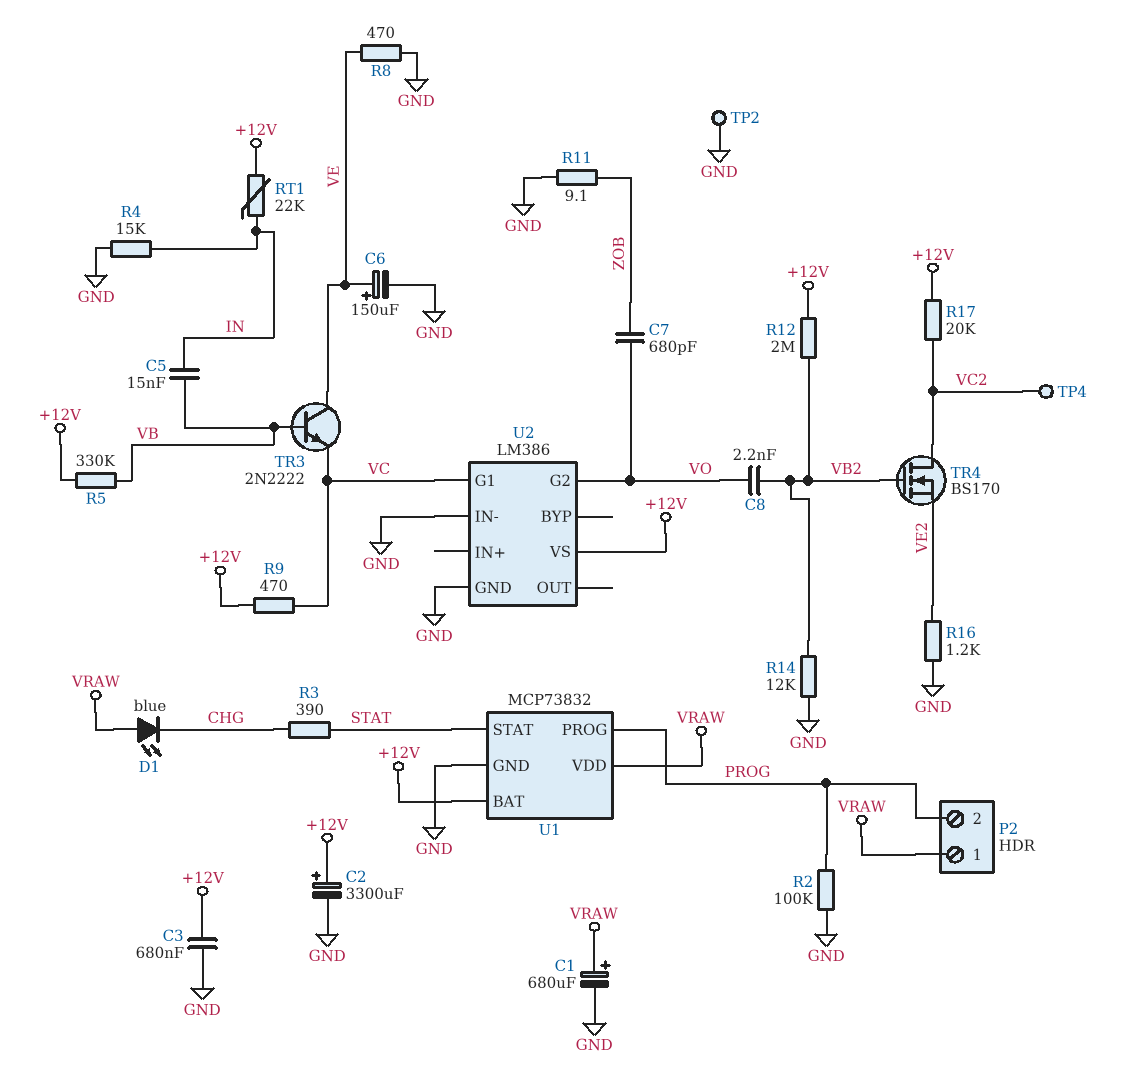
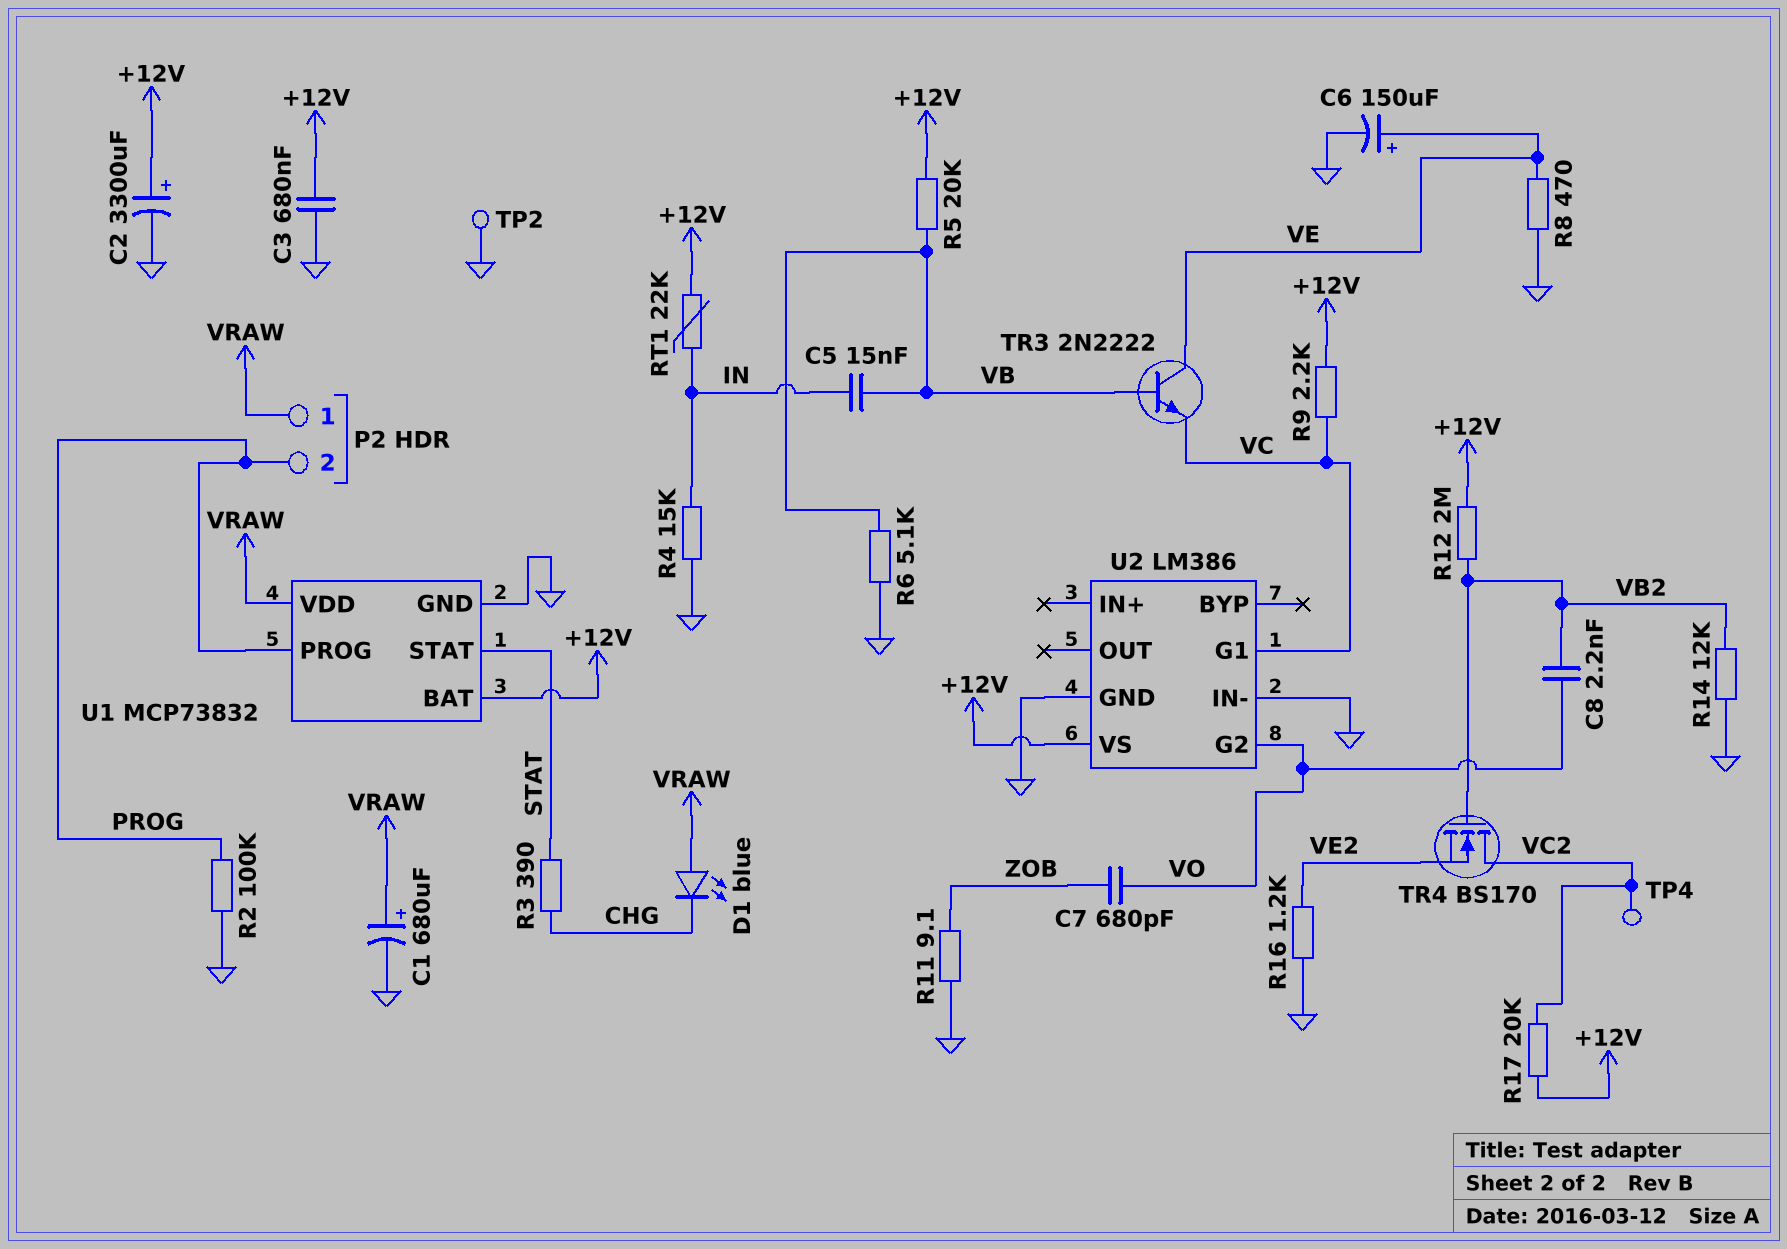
R5: 330k (+12V, VB) -> 20k (+12V, VB)
R6: none -> 5.1k (GND, VB)
R9: 470 (+12V, VC) -> 2.2k (+12V, VC)

